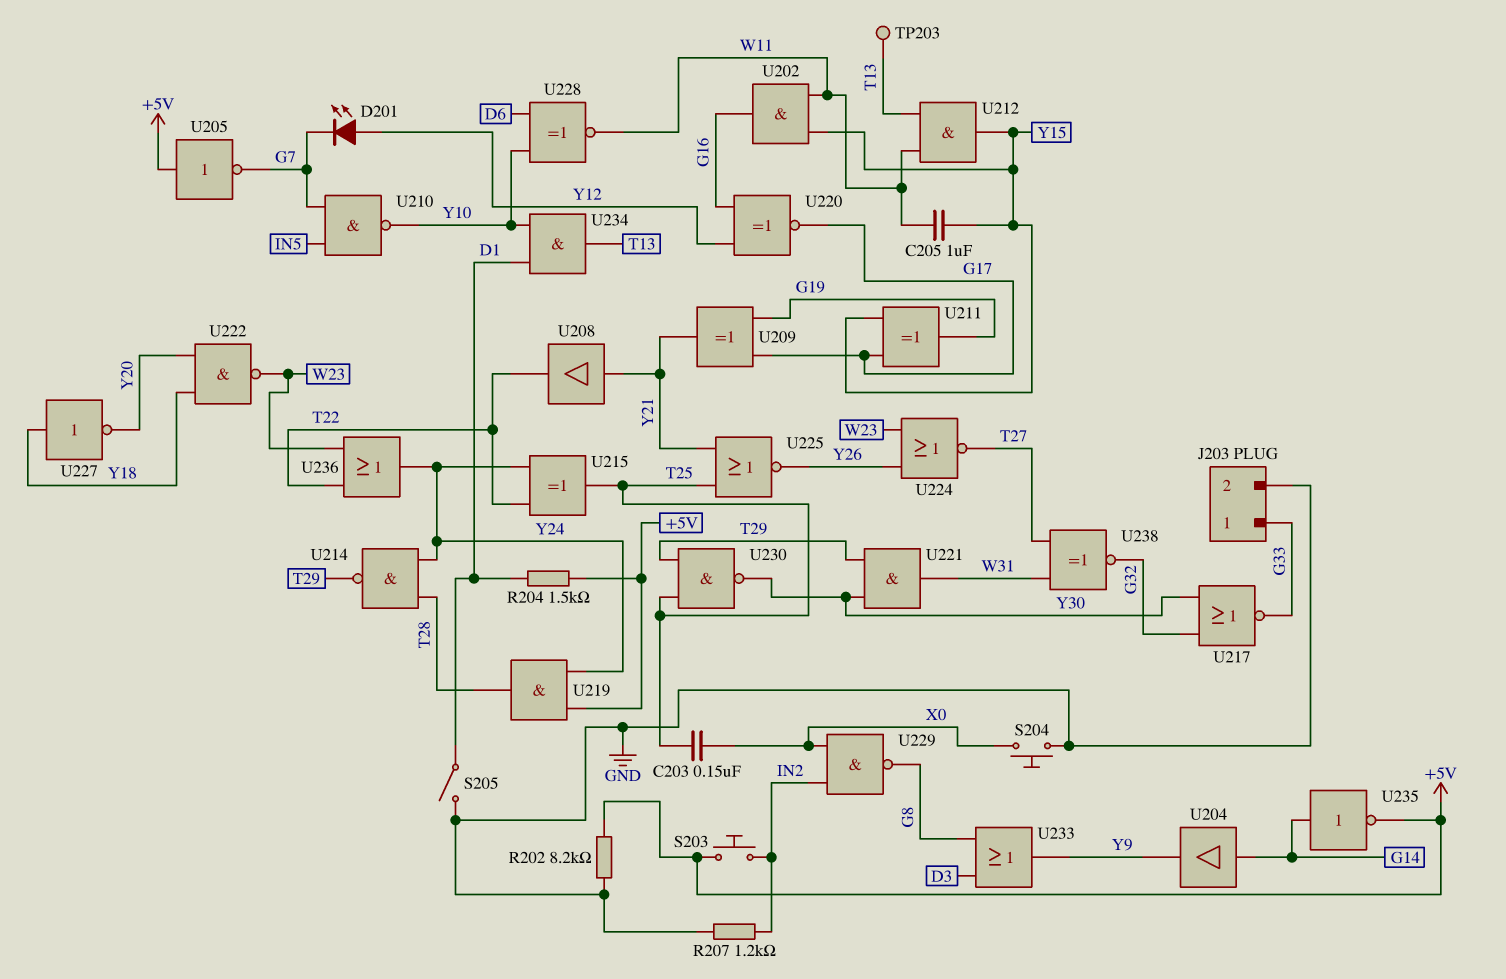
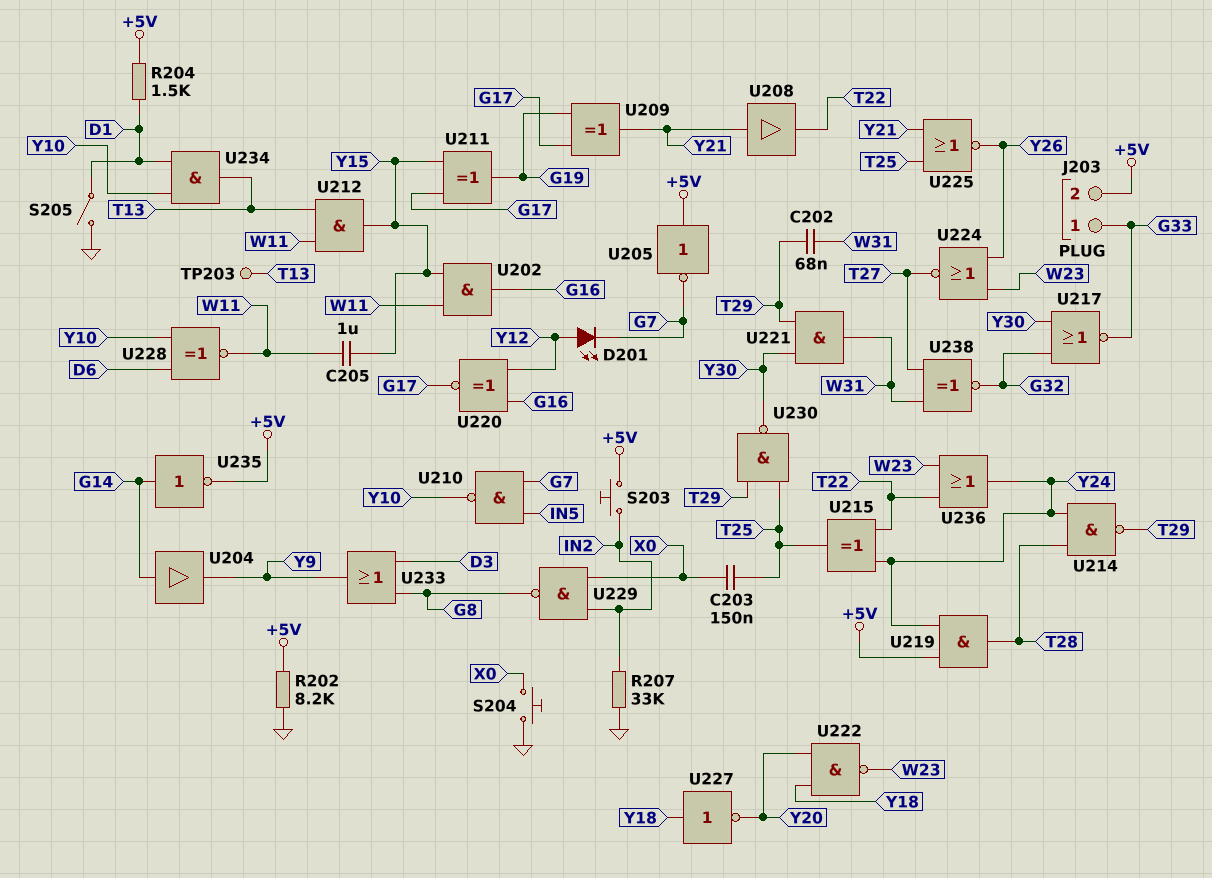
C202: none -> 68nF (T29, W31)
J203 pin 2: GND -> +5V
R207: 1.2k (GND, IN2) -> 33k (GND, IN2)

